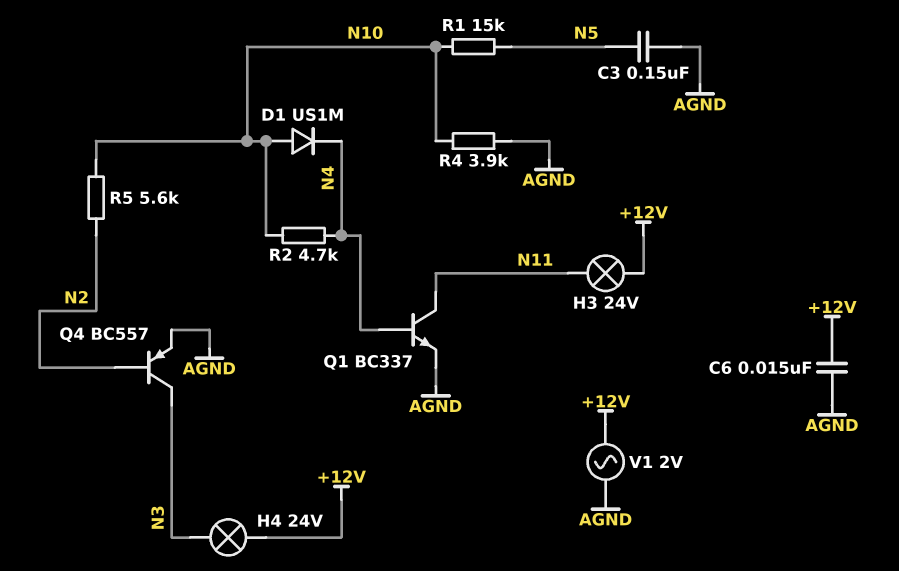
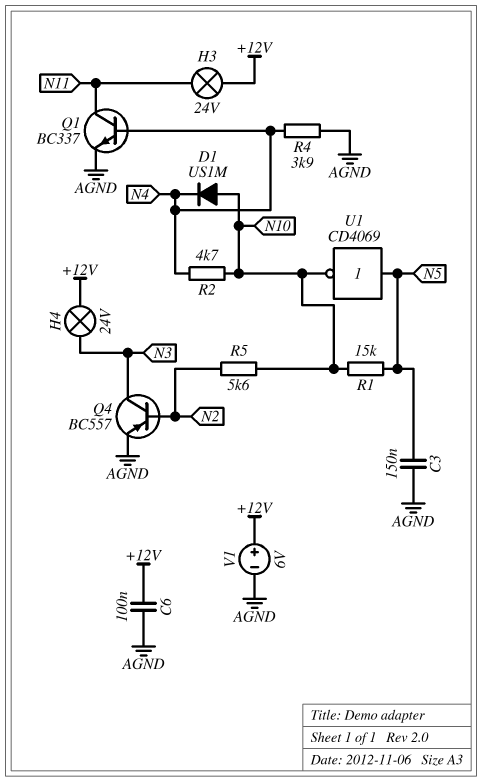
C6: 15nF (+12V, AGND) -> 100nF (+12V, AGND)
R4: 3.9k (AGND, N10) -> 3.9k (AGND, N4)
U1: none -> NOT CD4069 (in N5, out N10)
V1: AC 2V (+12V, AGND) -> 6V (plus +12V, minus AGND)

